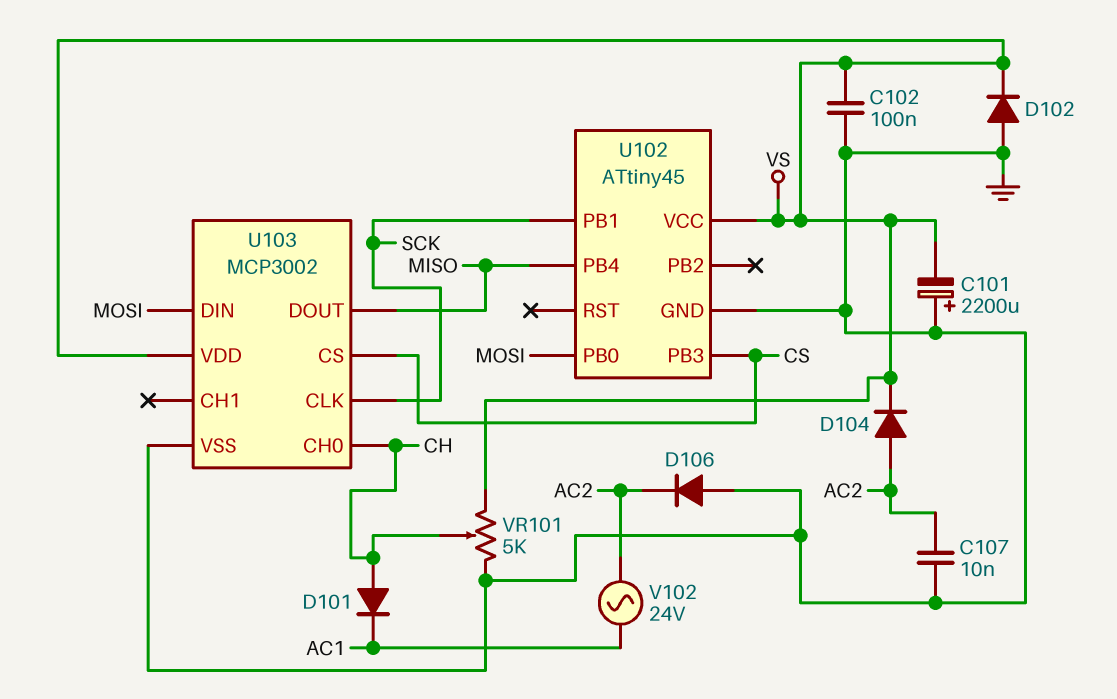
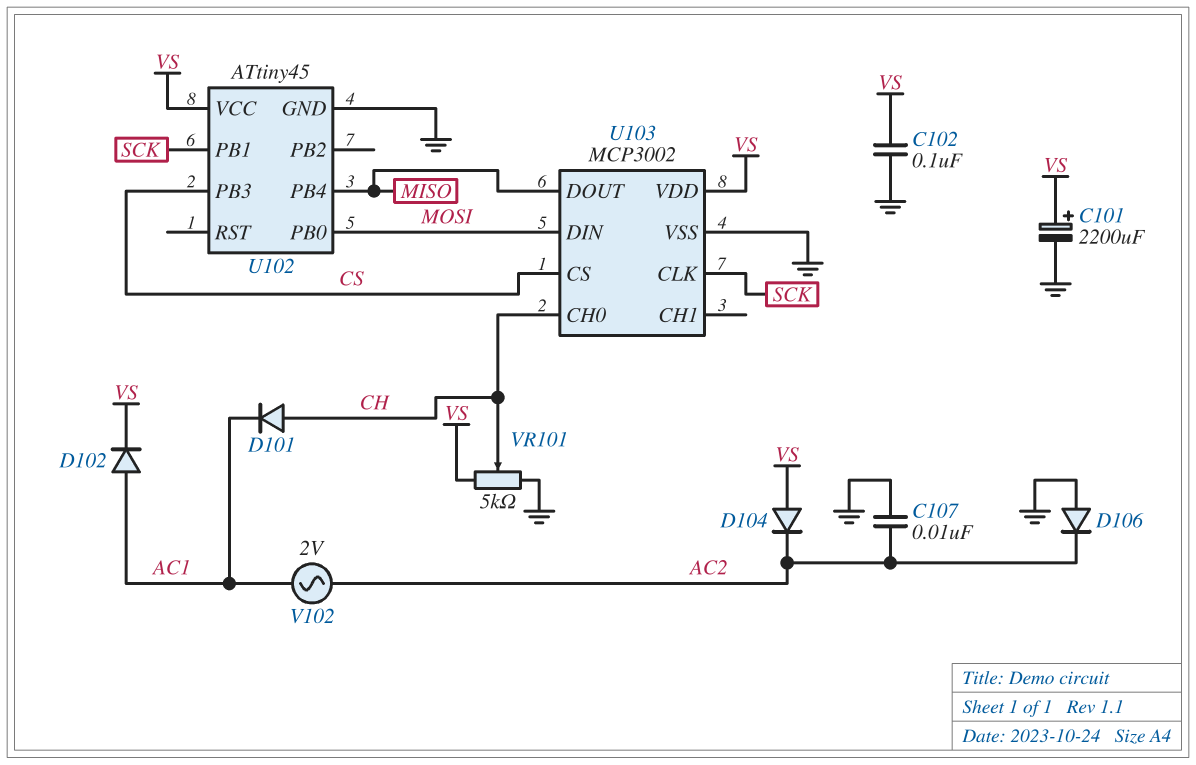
C101: 2200uF (plus GND, minus VS) -> 2200uF (plus VS, minus GND)
D102: diode (A GND, K VS) -> diode (A AC1, K VS)
D104: diode (A AC2, K VS) -> diode (A VS, K AC2)
V102: AC 24V (AC1, AC2) -> AC 2V (AC1, AC2)

